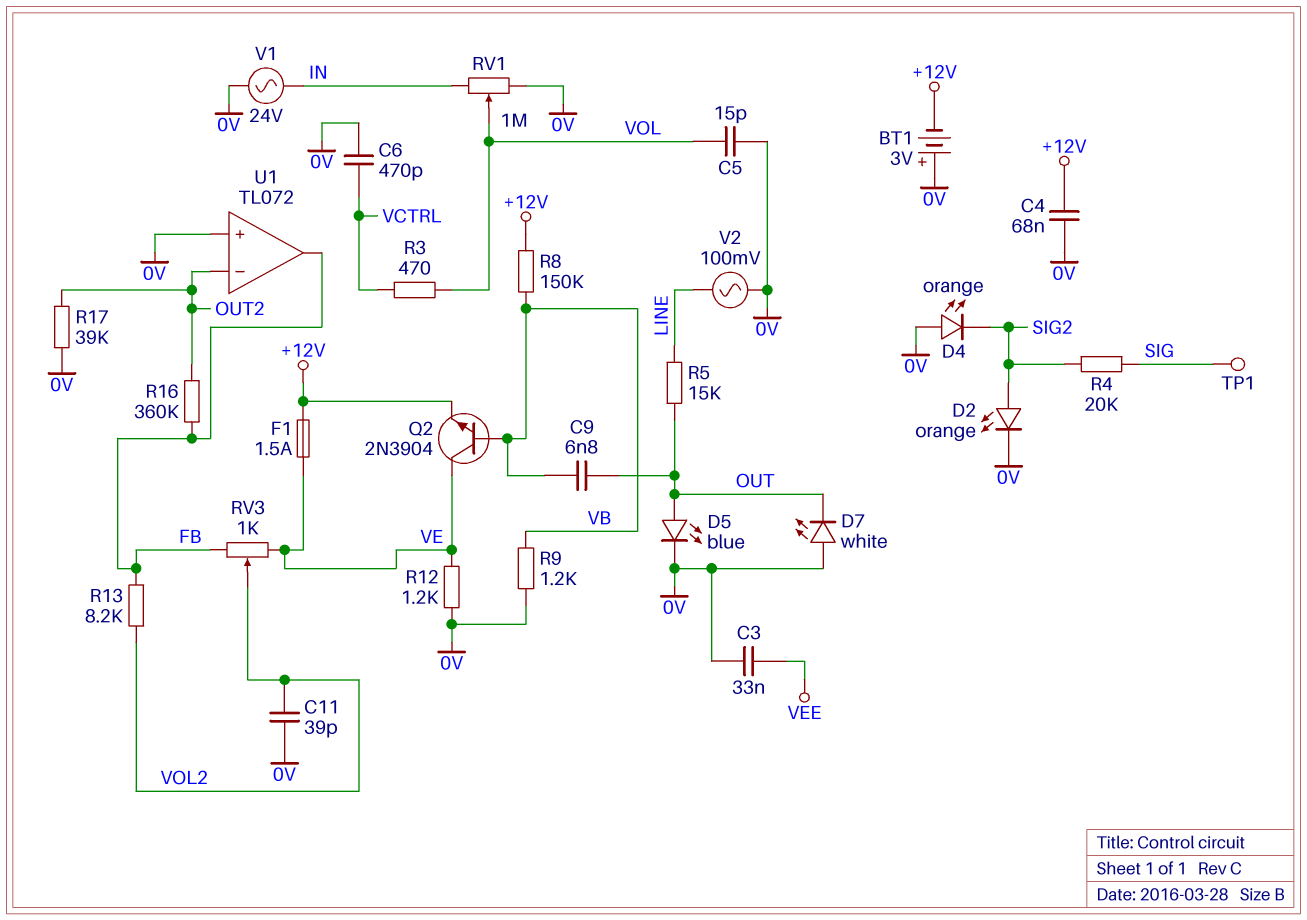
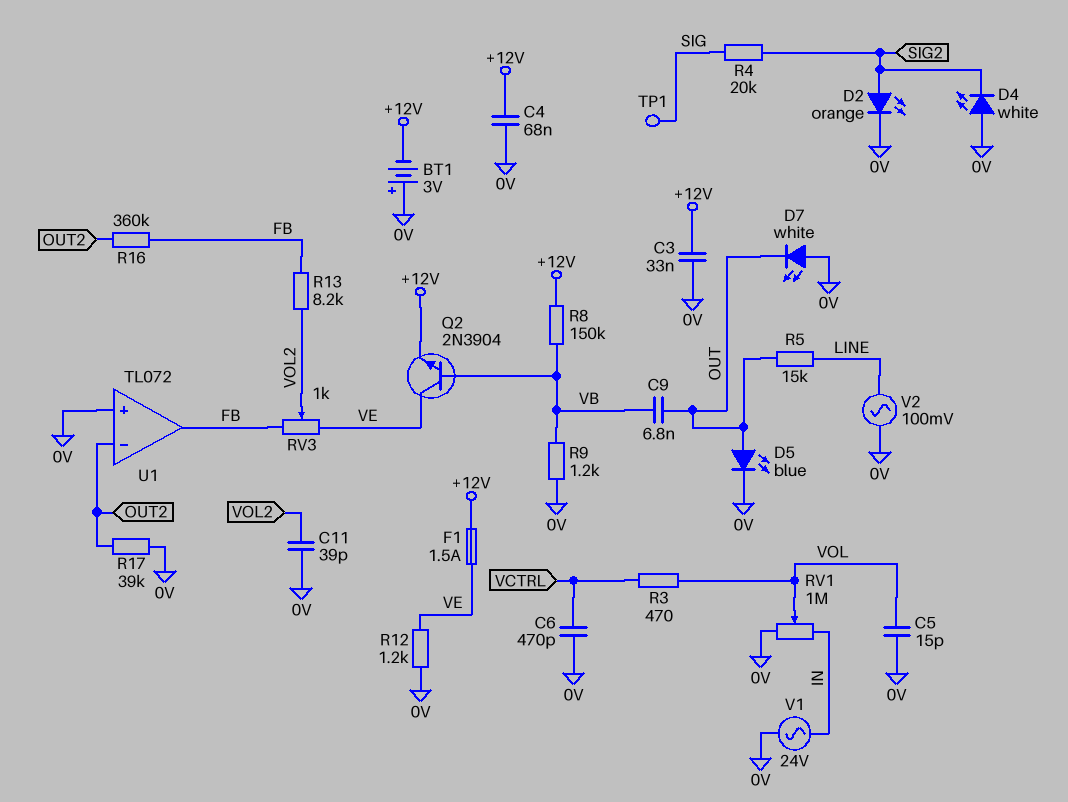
C3: 33nF (0V, VEE) -> 33nF (+12V, 0V)
D4: LED orange (A 0V, K SIG2) -> LED white (A 0V, K SIG2)

